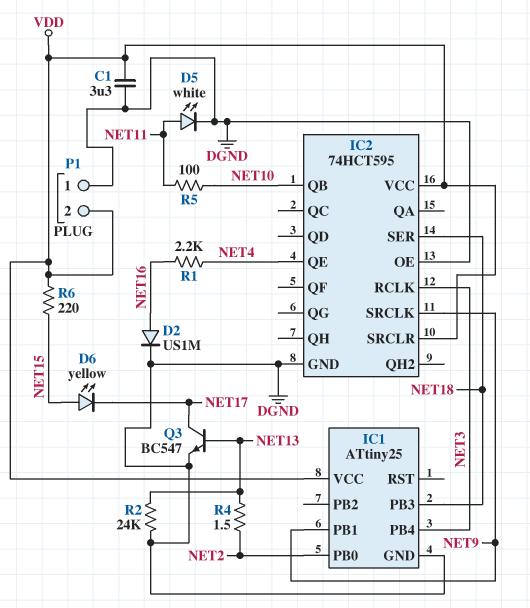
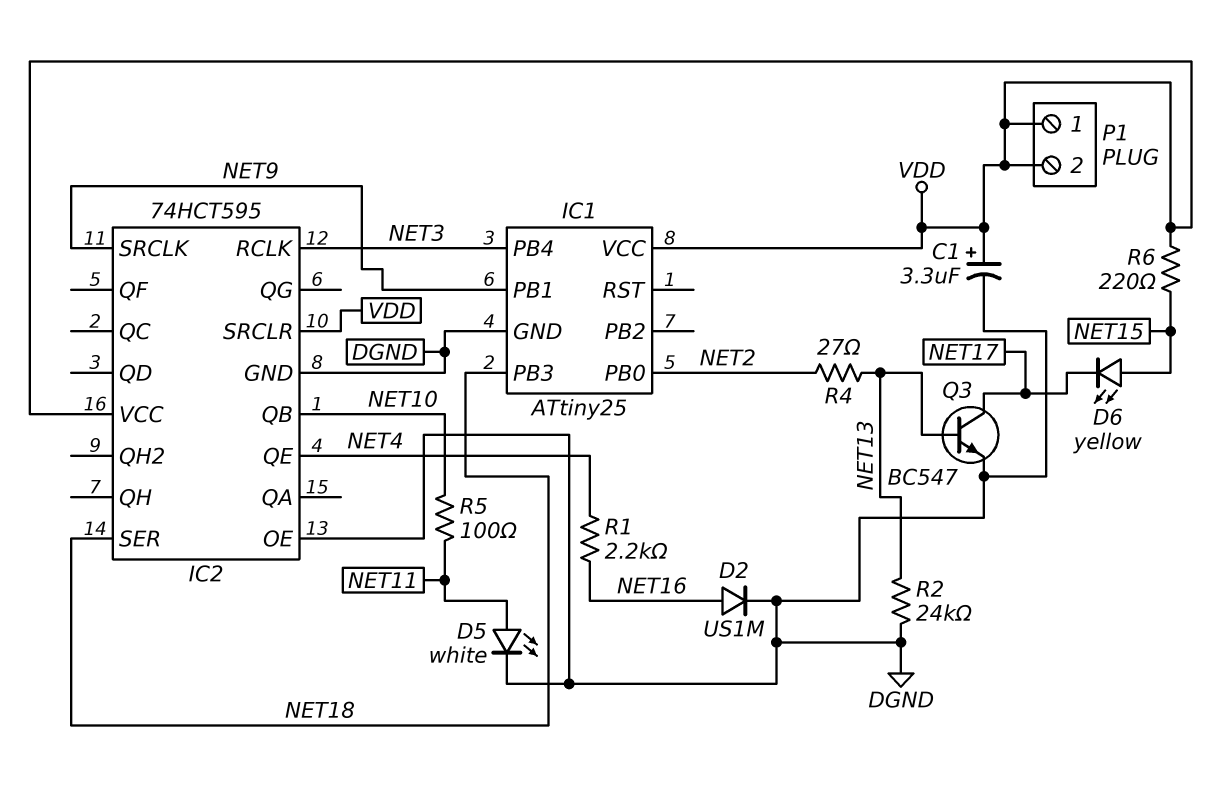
C1: 3.3uF (DGND, VDD) -> 3.3uF (plus VDD, minus DGND)
P1 pin 1: DGND -> VDD
R4: 1.5 (NET2, NET13) -> 27 (NET2, NET13)

